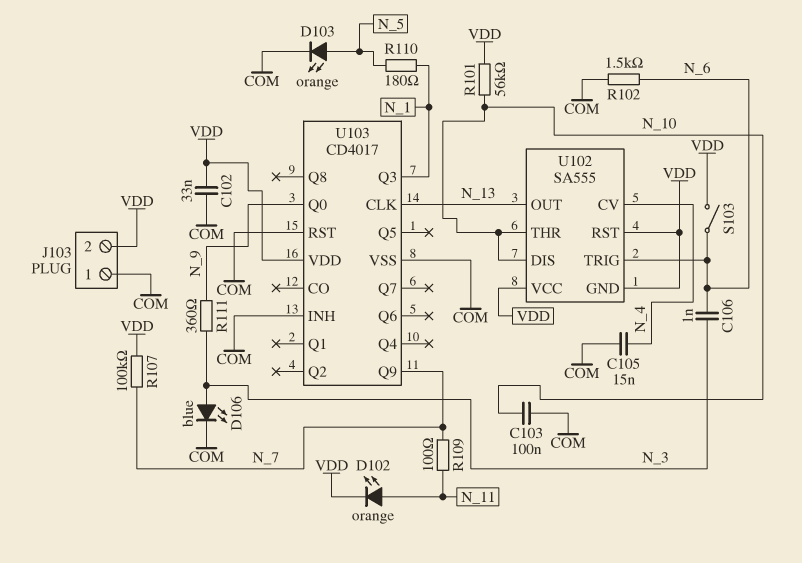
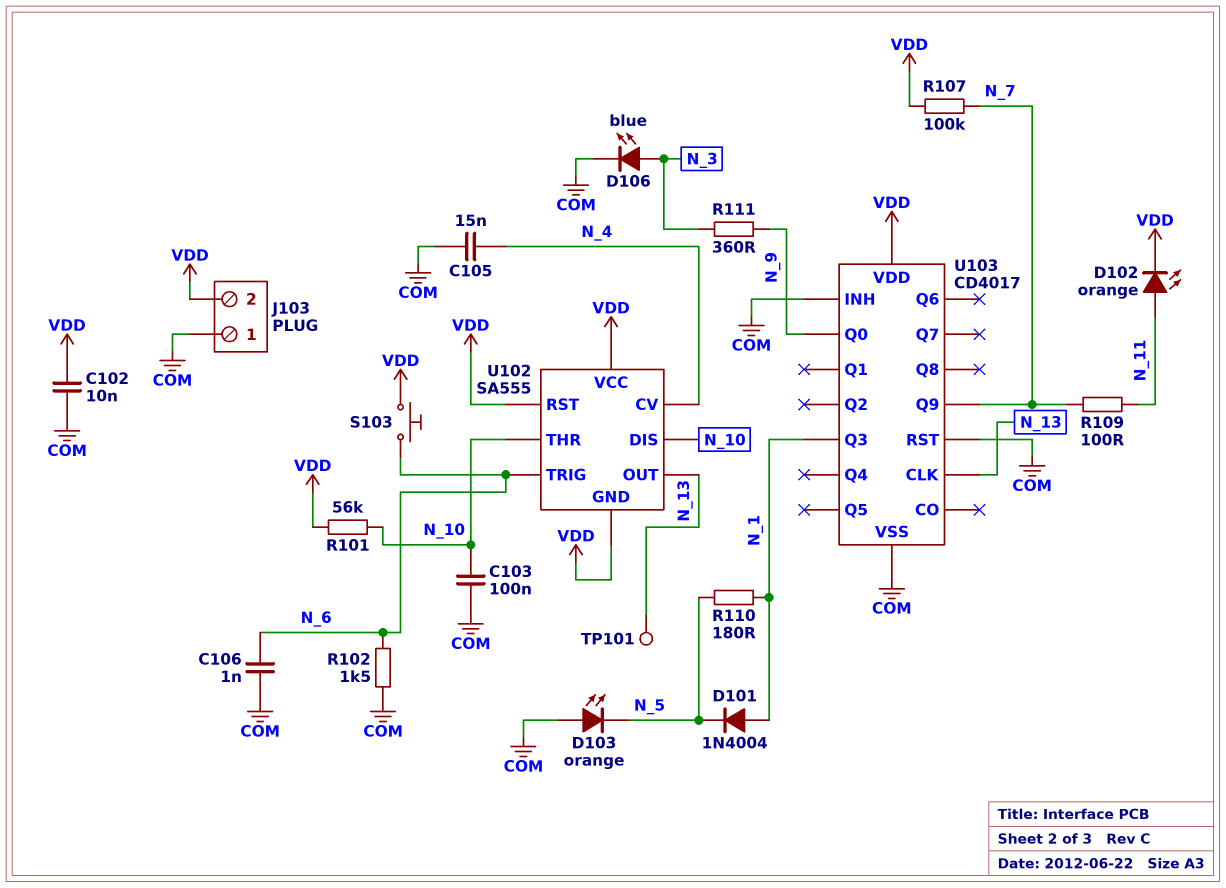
C102: 33nF (COM, VDD) -> 10nF (COM, VDD)
C106: 1nF (N_3, N_6) -> 1nF (COM, N_6)
D101: none -> diode 1N4004 (A N_1, K N_5)
D103: LED orange (A N_5, K COM) -> LED orange (A COM, K N_5)
S103: switch (N_6, VDD) -> button (N_6, VDD)
TP101: none -> test point (N_13)

